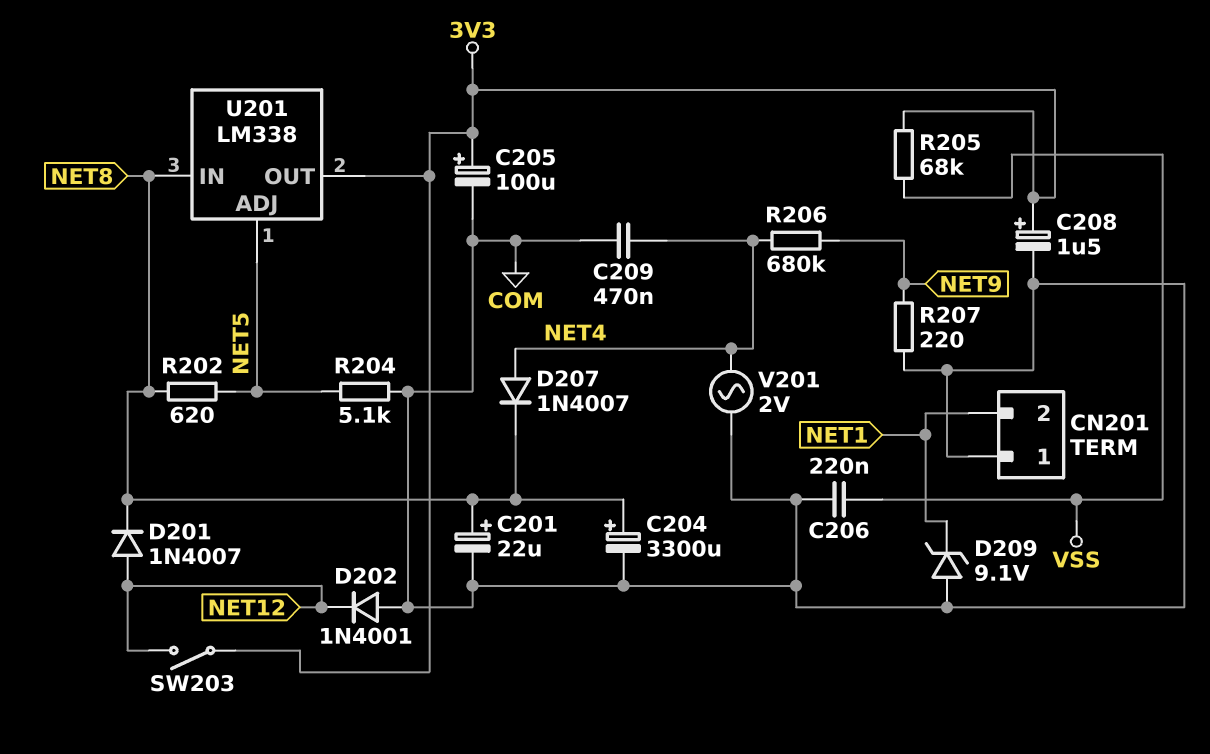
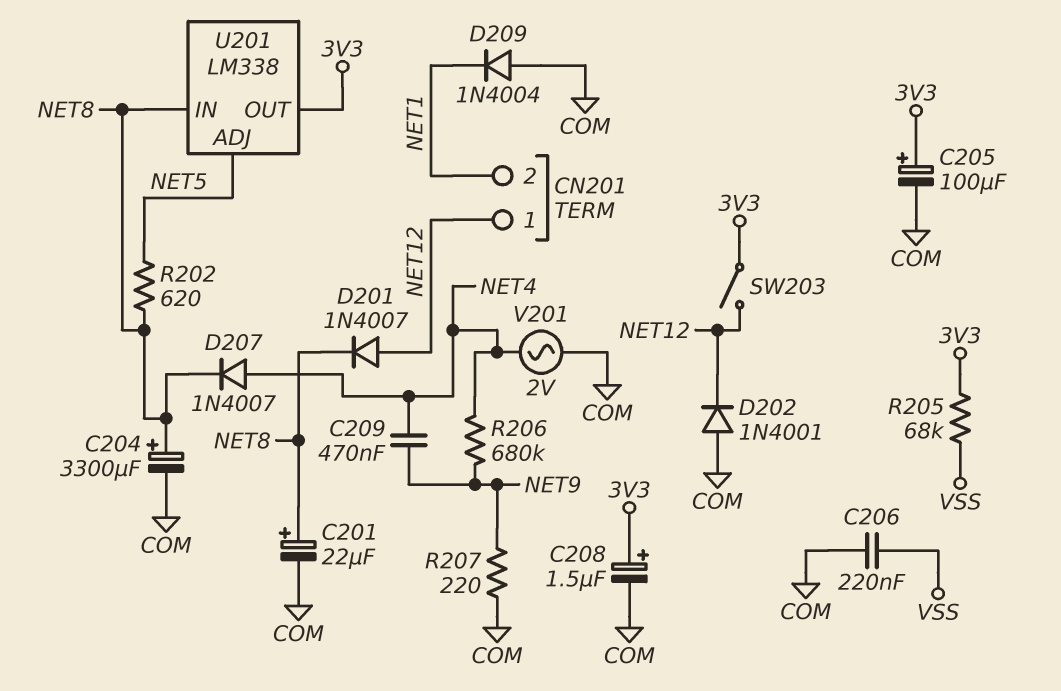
C209: 470nF (COM, NET4) -> 470nF (NET4, NET9)
CN201 pin 1: COM -> NET12
D209: zener 9.1V (A COM, K NET1) -> diode 1N4004 (A COM, K NET1)
R204: 5.1k (COM, NET5) -> none

